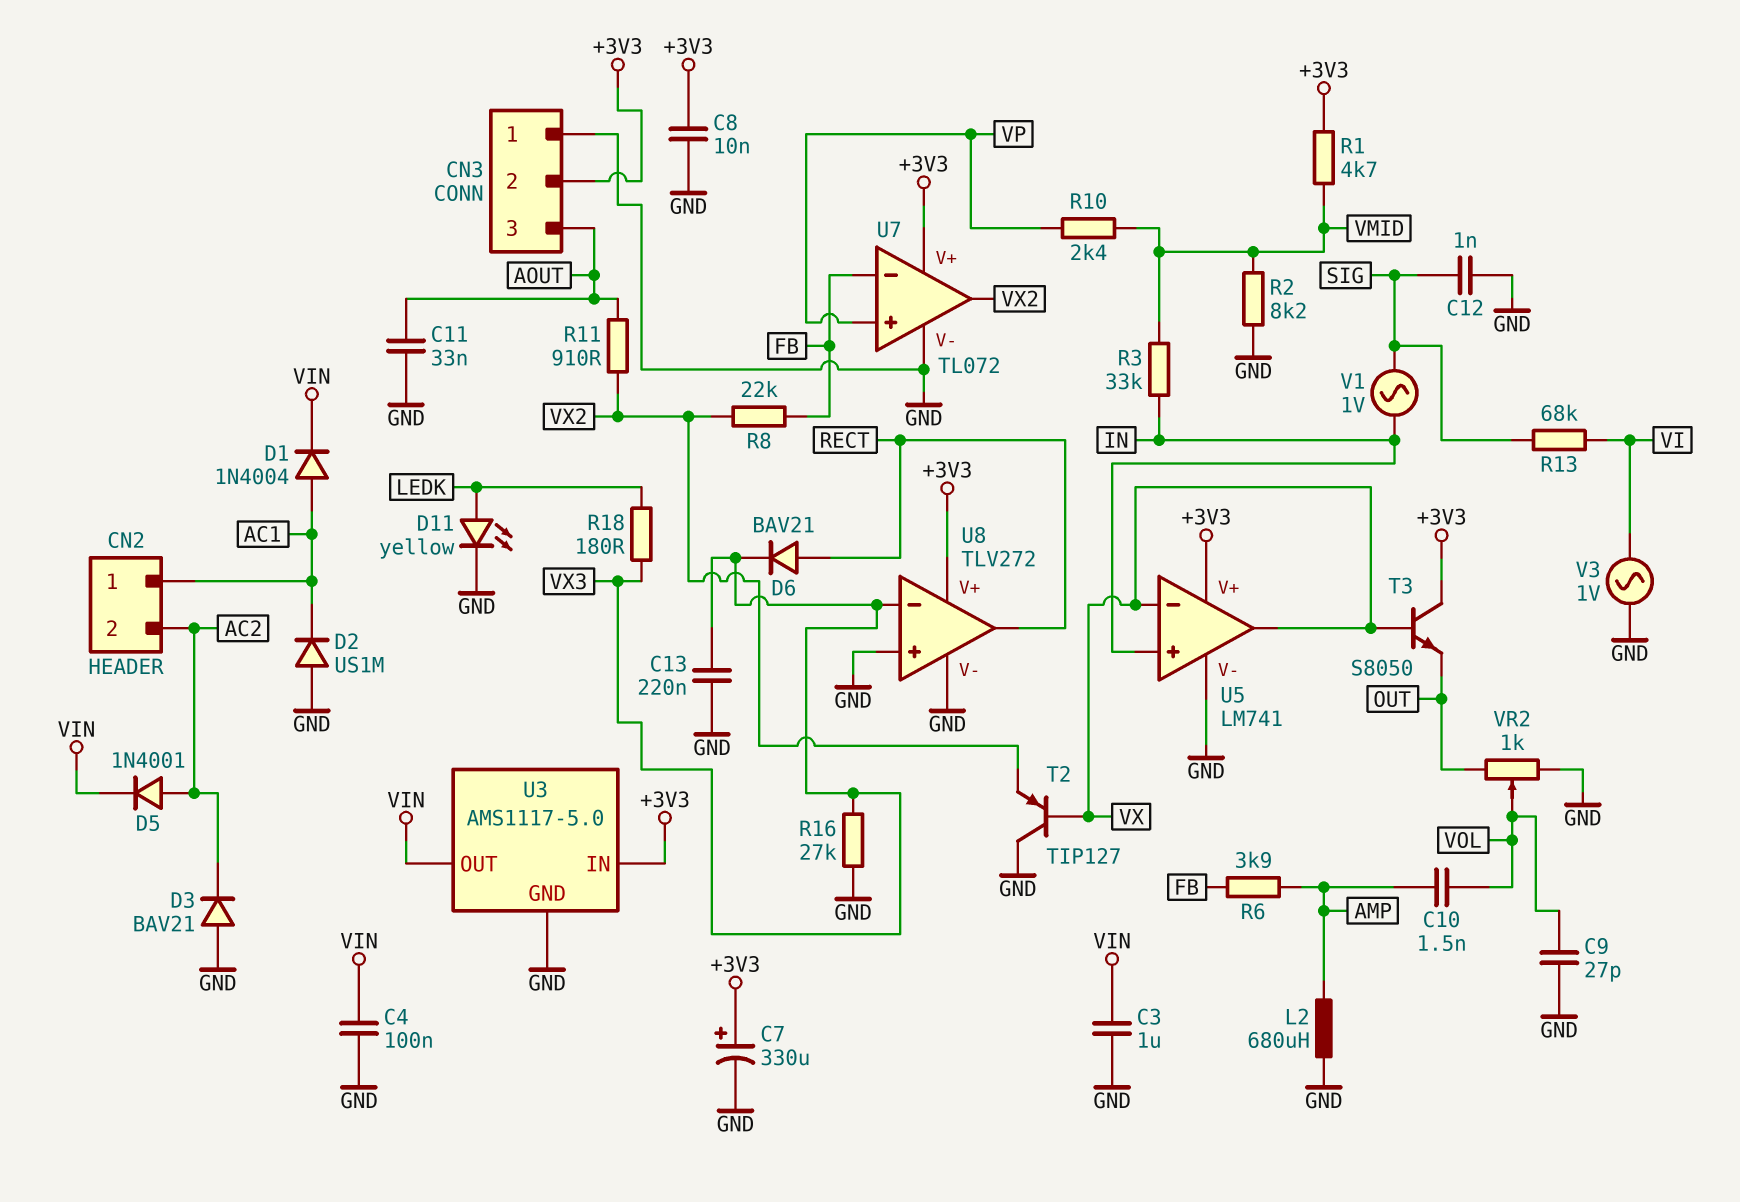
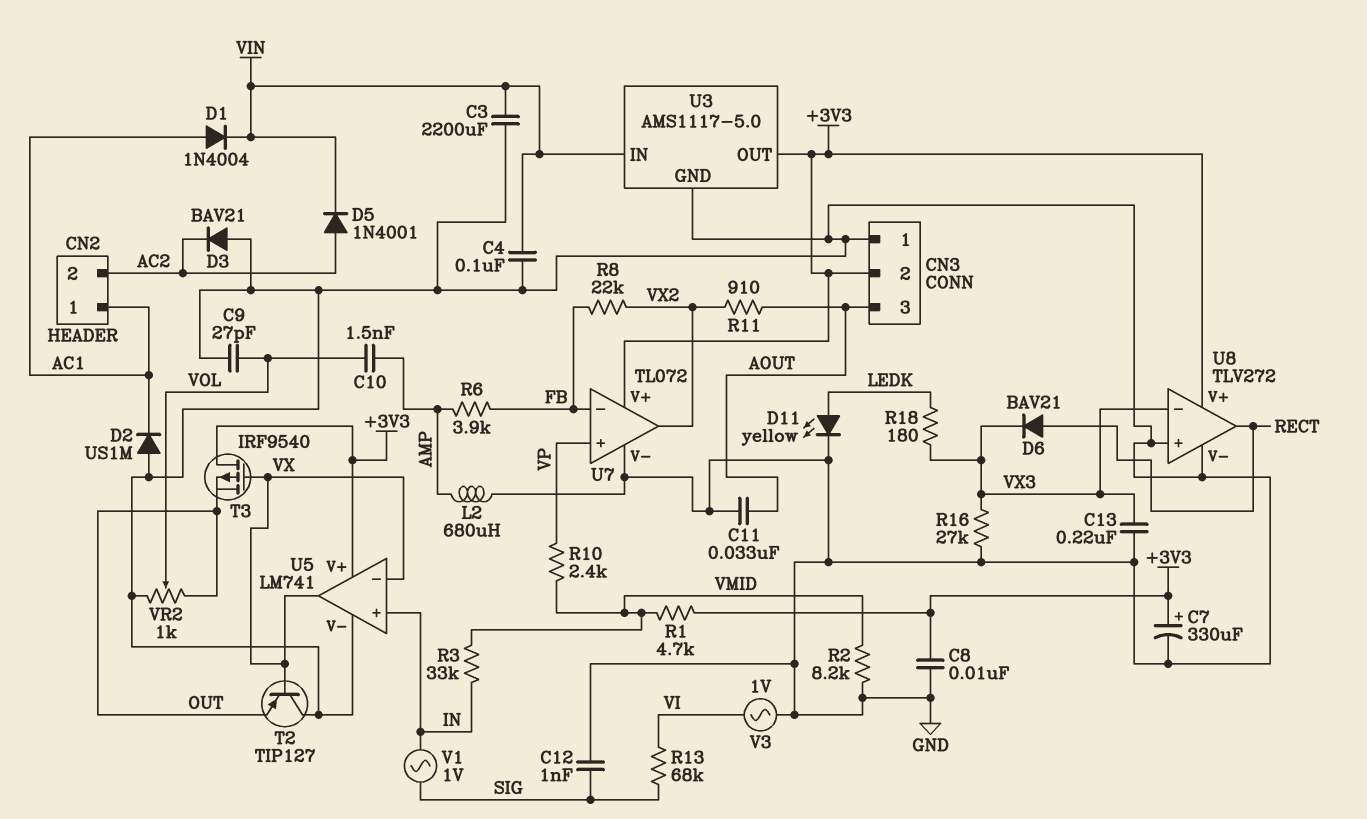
C3: 1uF (GND, VIN) -> 2200uF (GND, VIN)
T2: PNP TIP127 (B VX, C GND, E VX2) -> PNP TIP127 (B VX, C GND, E OUT)
T3: NPN S8050 (B VX, C +3V3, E OUT) -> PMOS IRF9540 (G VX, D +3V3, S OUT)
U3 pin IN: +3V3 -> VIN
U3 pin OUT: VIN -> +3V3

